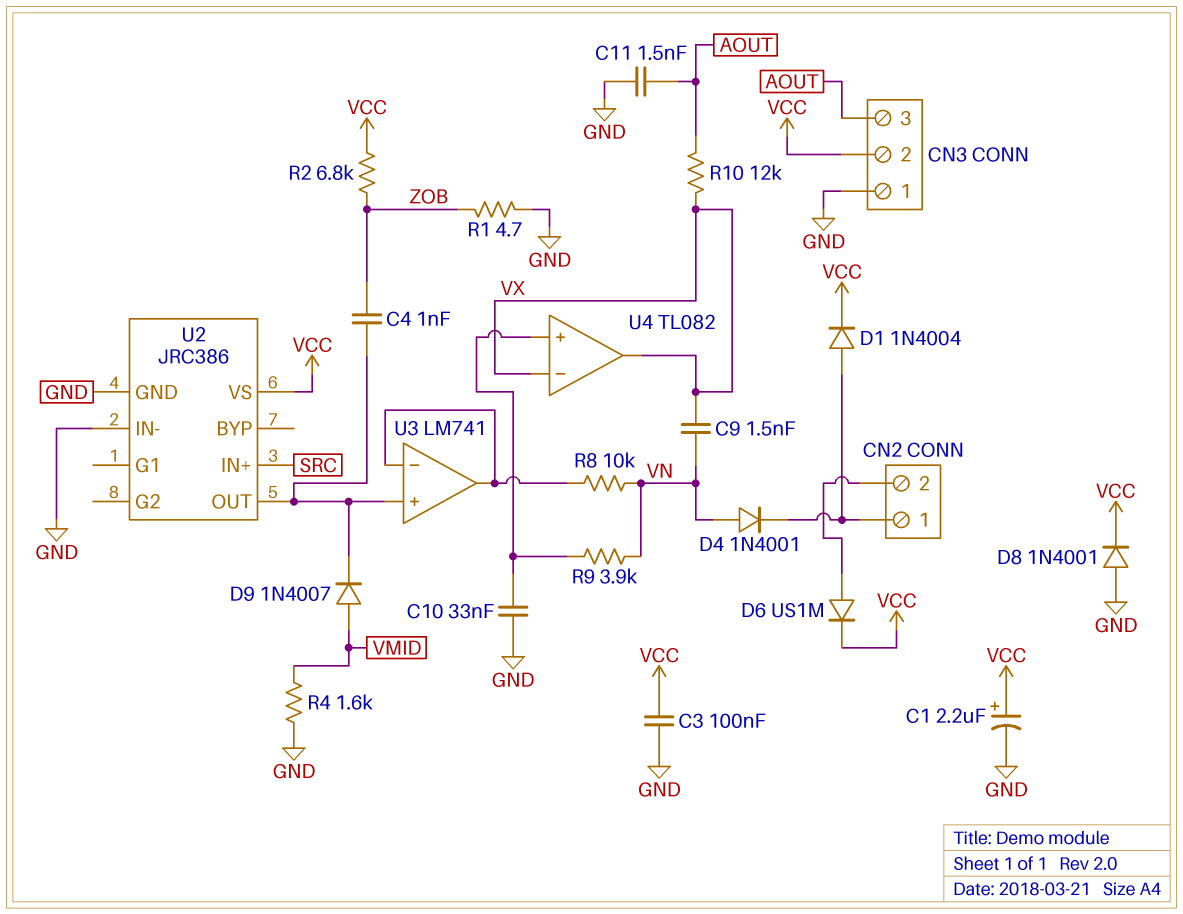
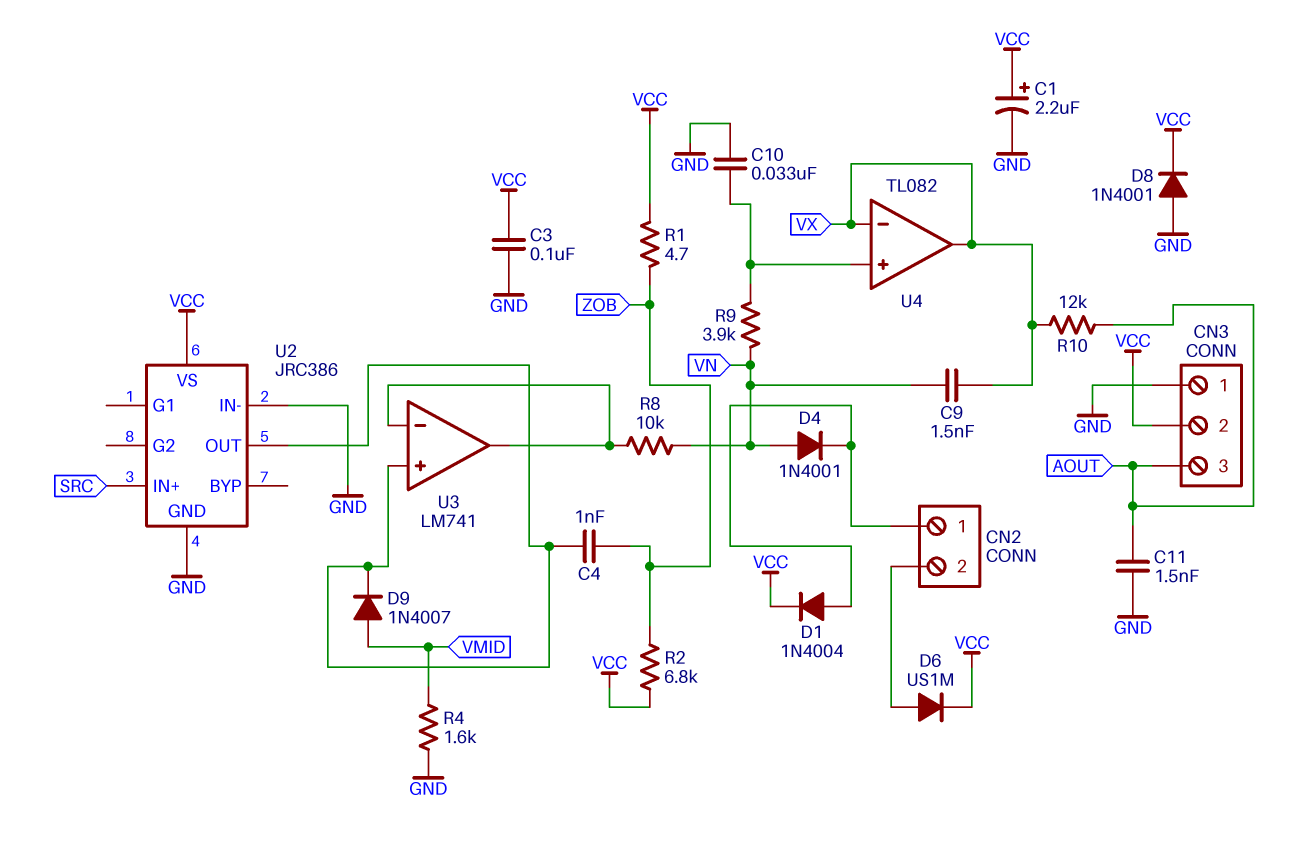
R1: 4.7 (GND, ZOB) -> 4.7 (VCC, ZOB)

